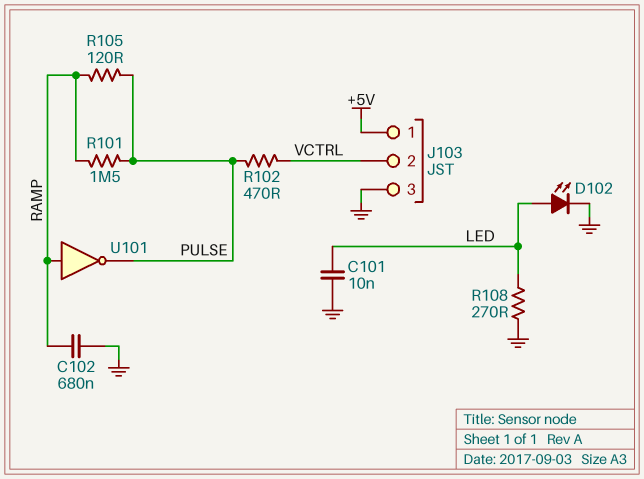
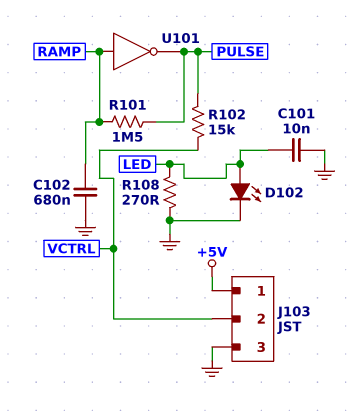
R102: 470 (PULSE, VCTRL) -> 15k (PULSE, VCTRL)
R105: 120 (PULSE, RAMP) -> none

